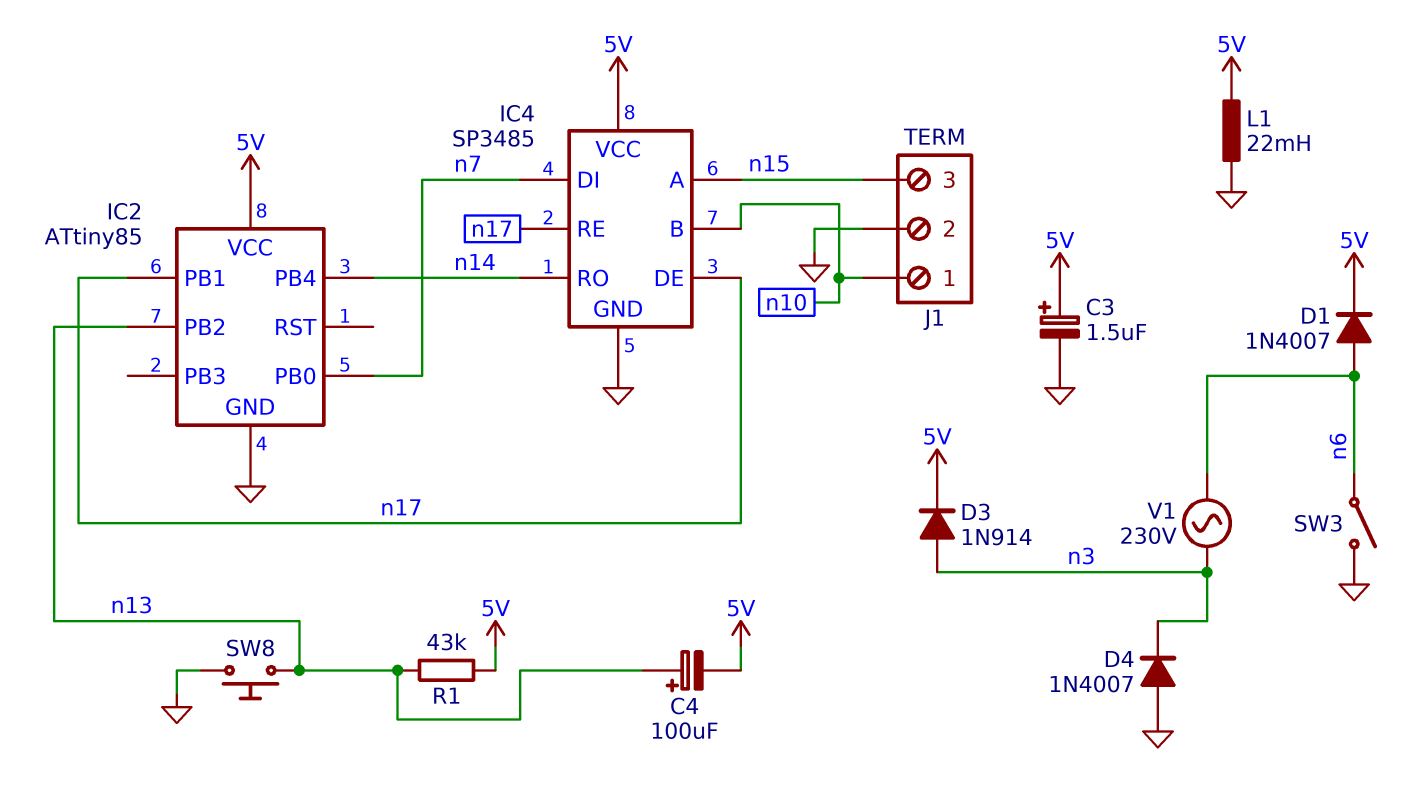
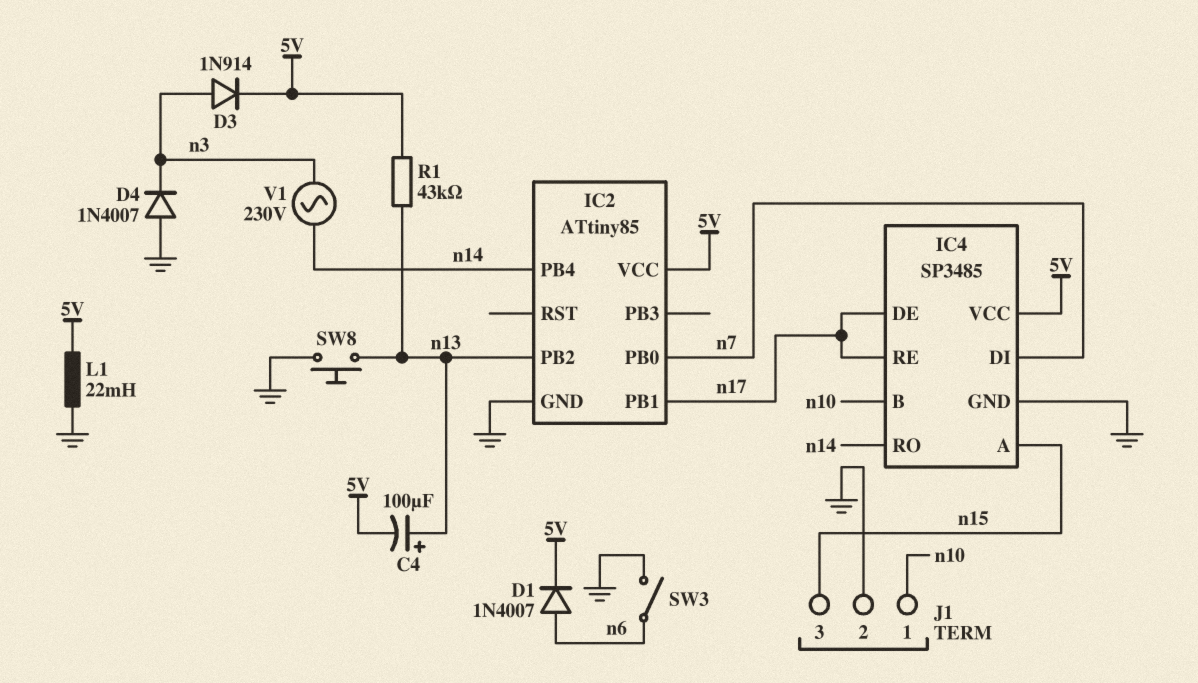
C3: 1.5uF (plus 5V, minus GND) -> none
V1: AC 230V (n3, n6) -> AC 230V (n3, n14)

